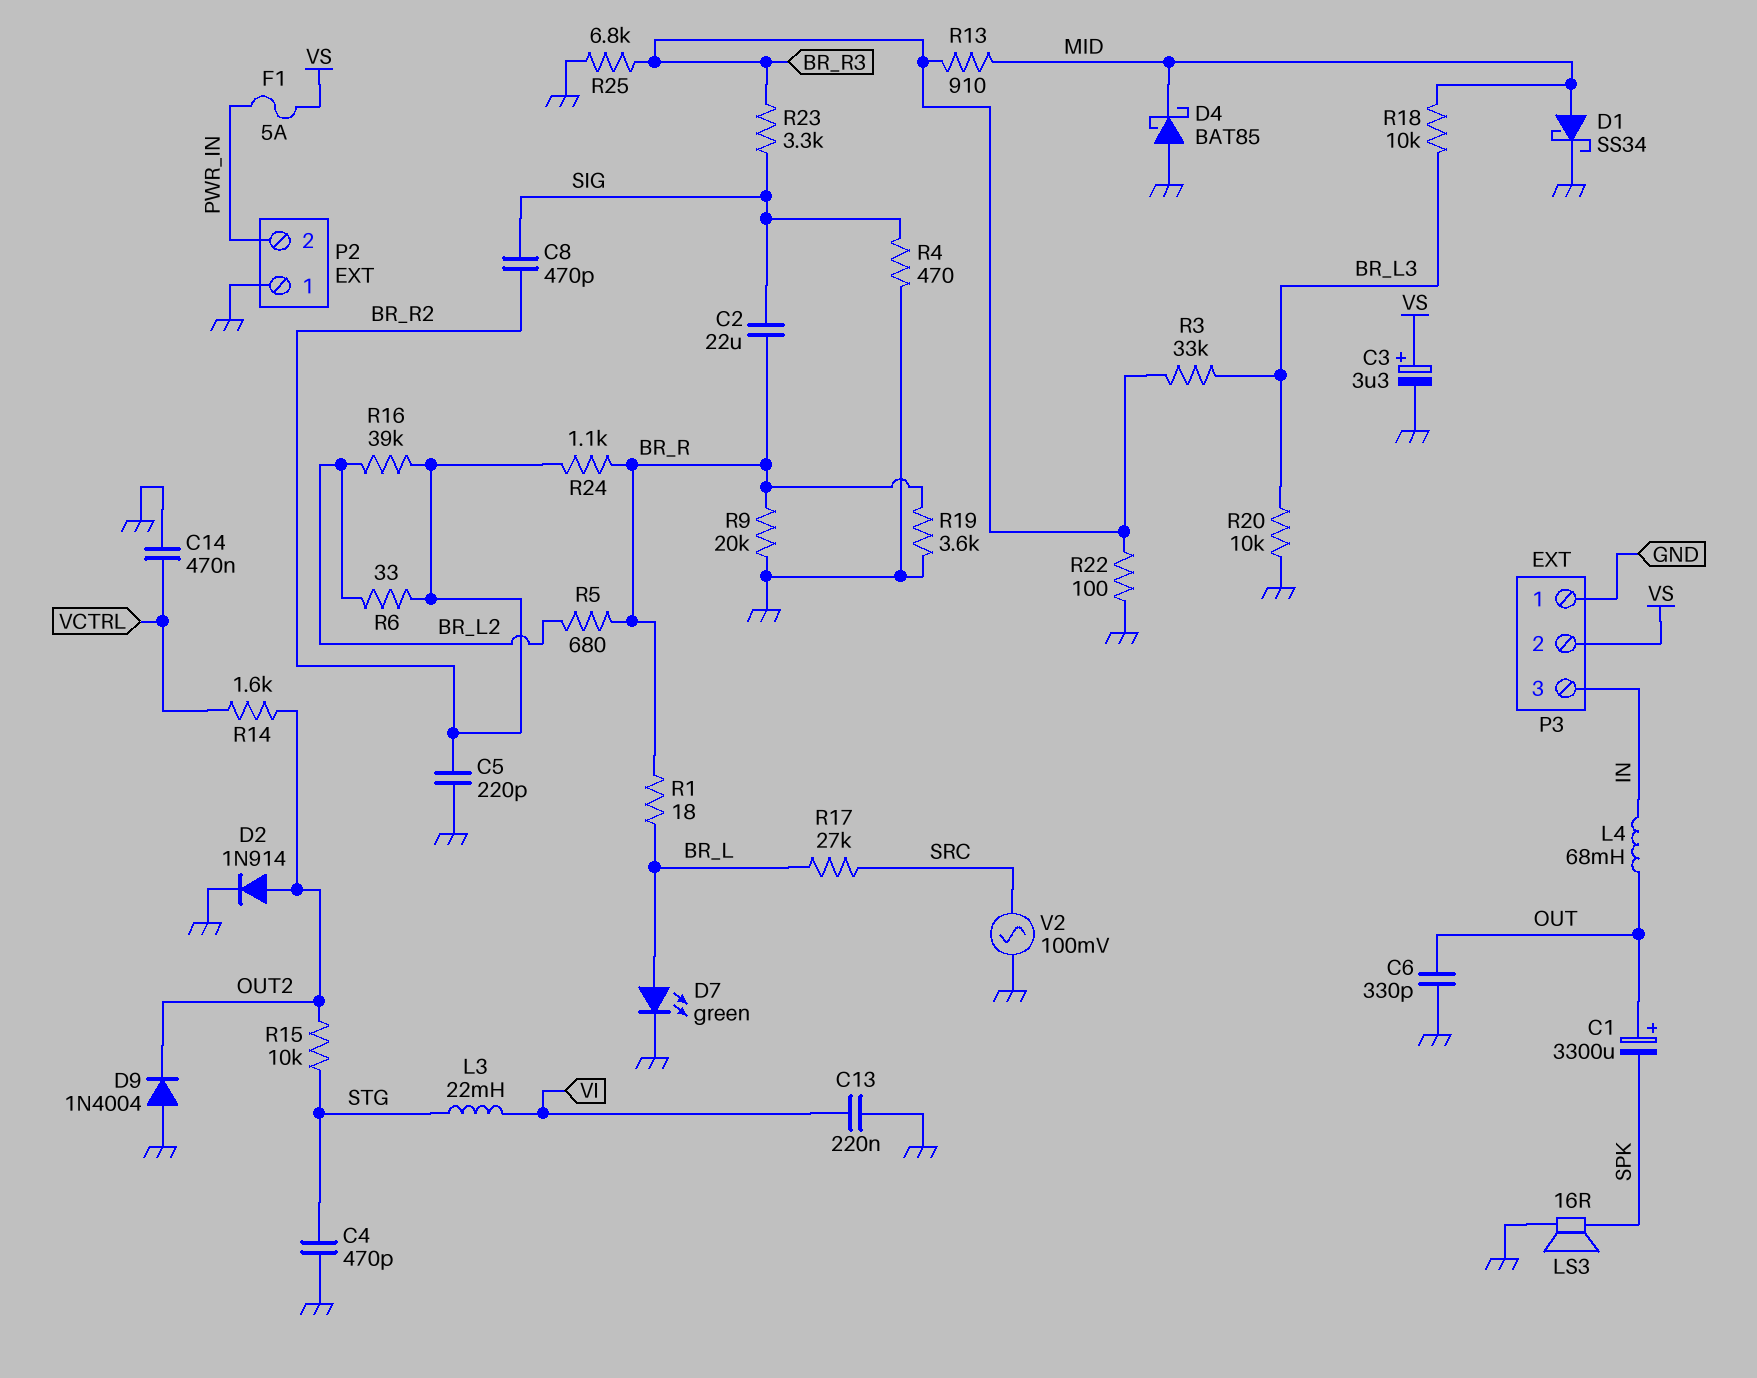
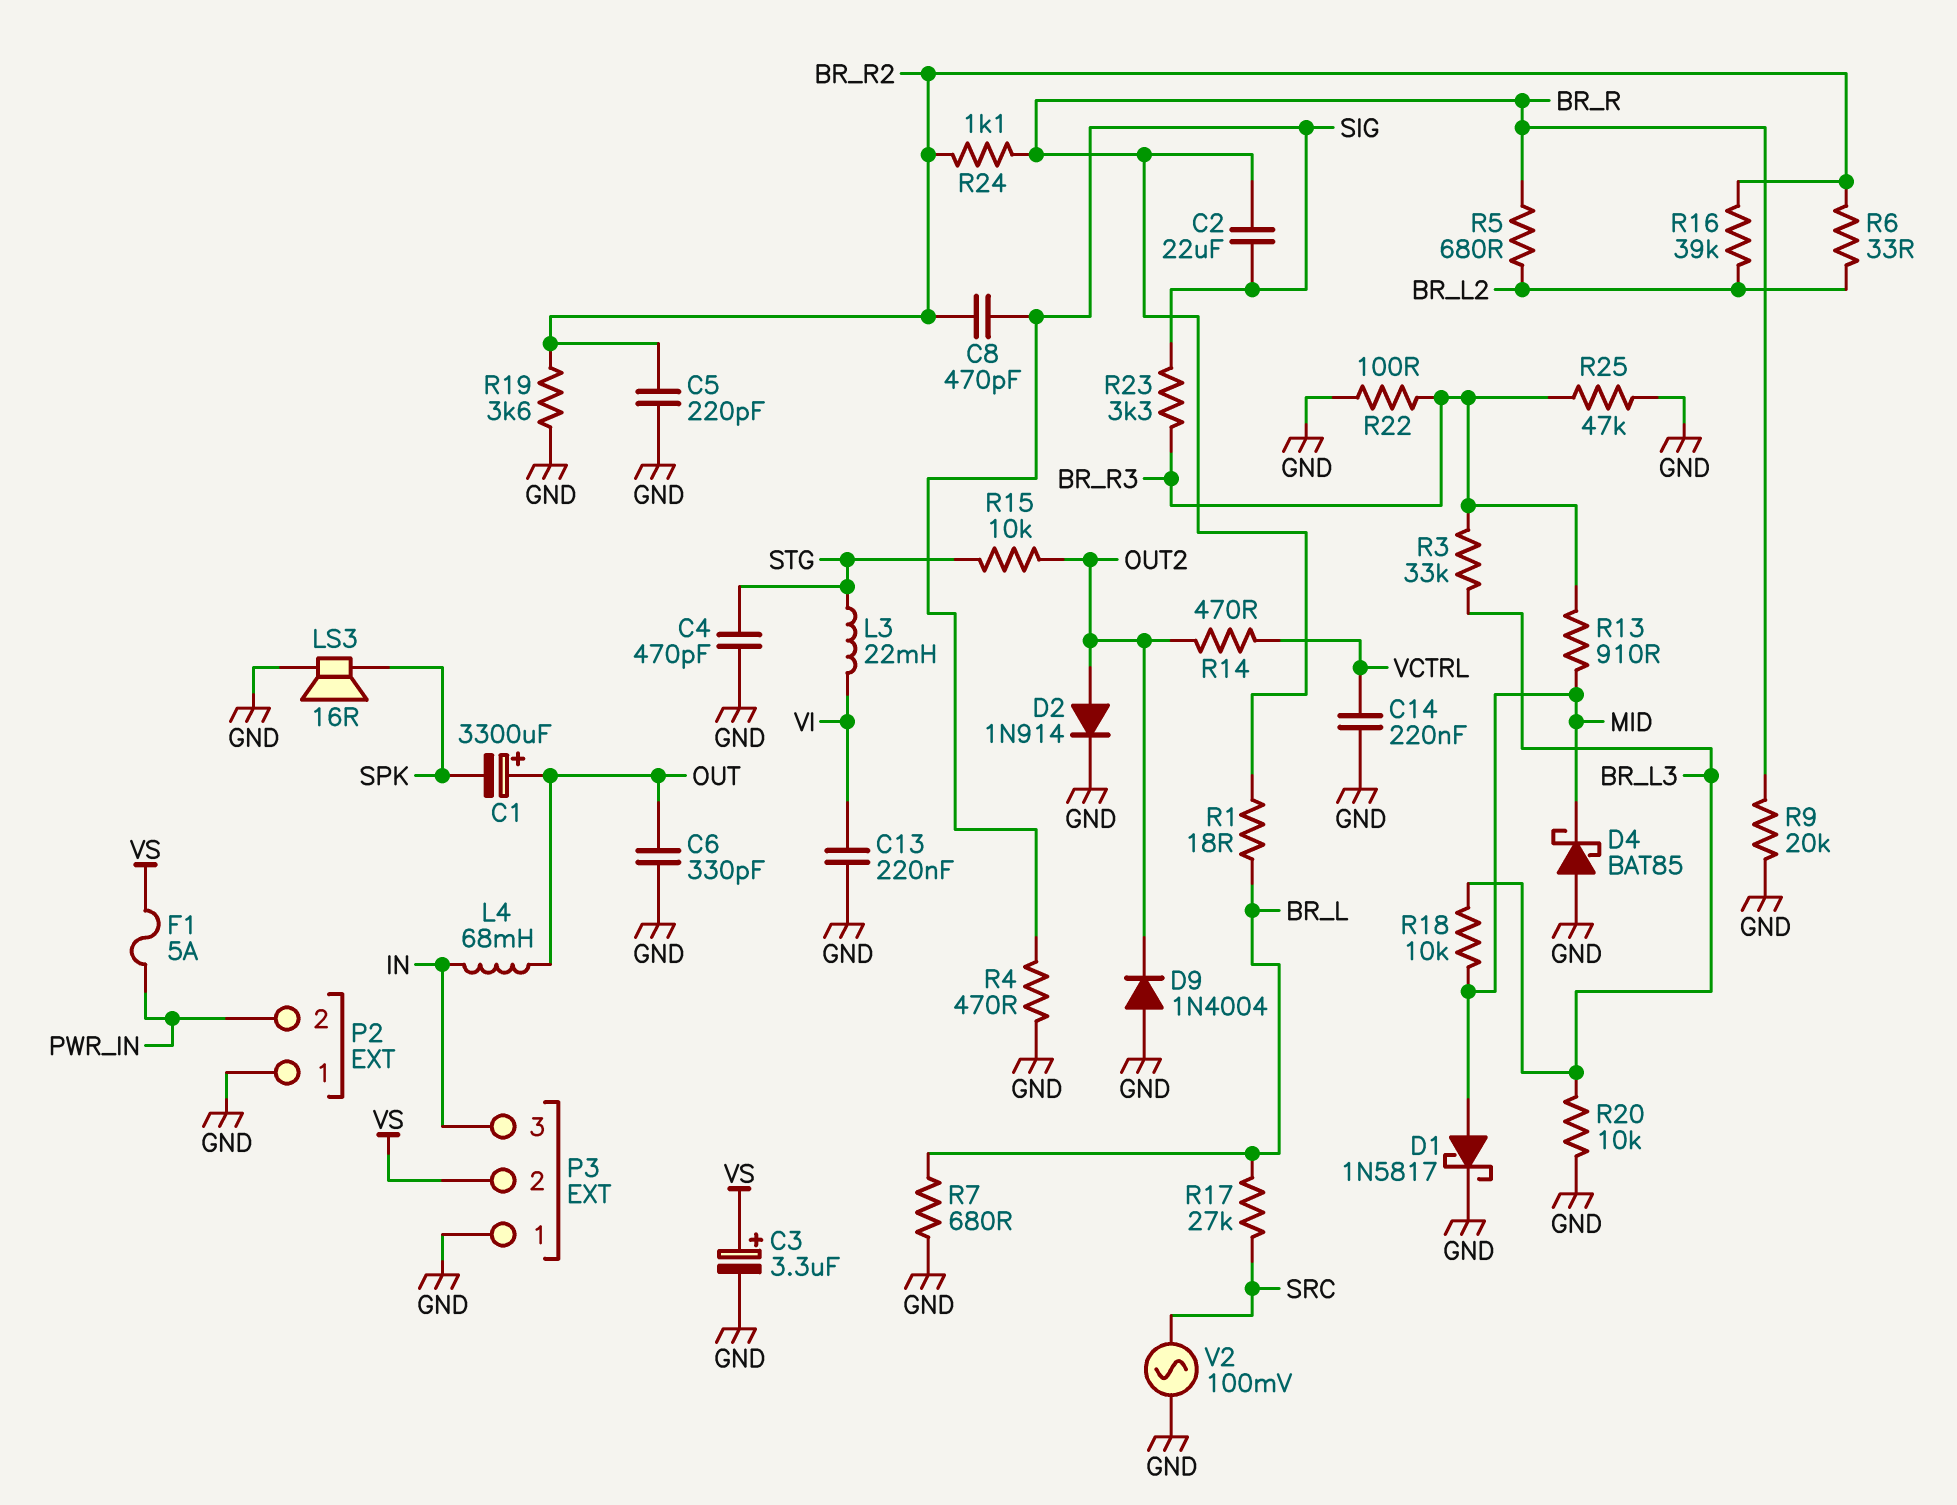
C14: 470nF (GND, VCTRL) -> 220nF (GND, VCTRL)
D1: schottky SS34 (A MID, K GND) -> schottky 1N5817 (A MID, K GND)
D7: LED green (A BR_L, K GND) -> none
R7: none -> 680 (BR_L, GND)
R14: 1.6k (OUT2, VCTRL) -> 470 (OUT2, VCTRL)
R19: 3.6k (BR_R, GND) -> 3.6k (BR_R2, GND)
R25: 6.8k (BR_R3, GND) -> 47k (BR_R3, GND)

